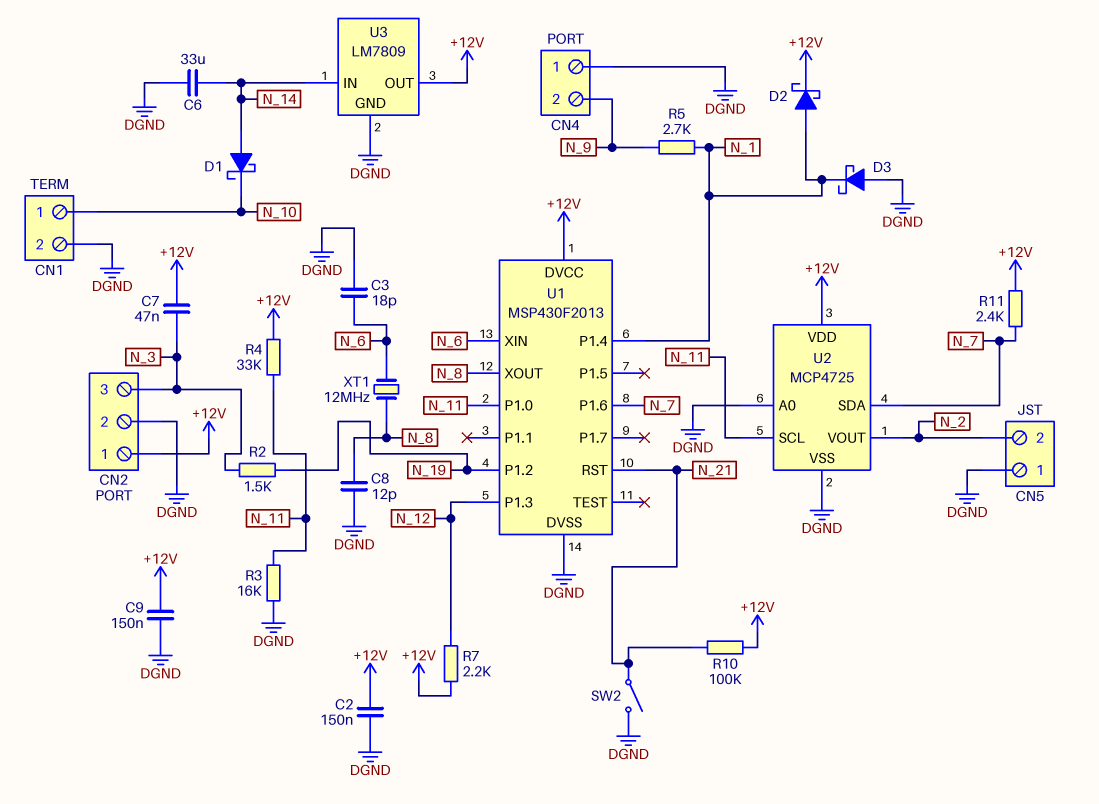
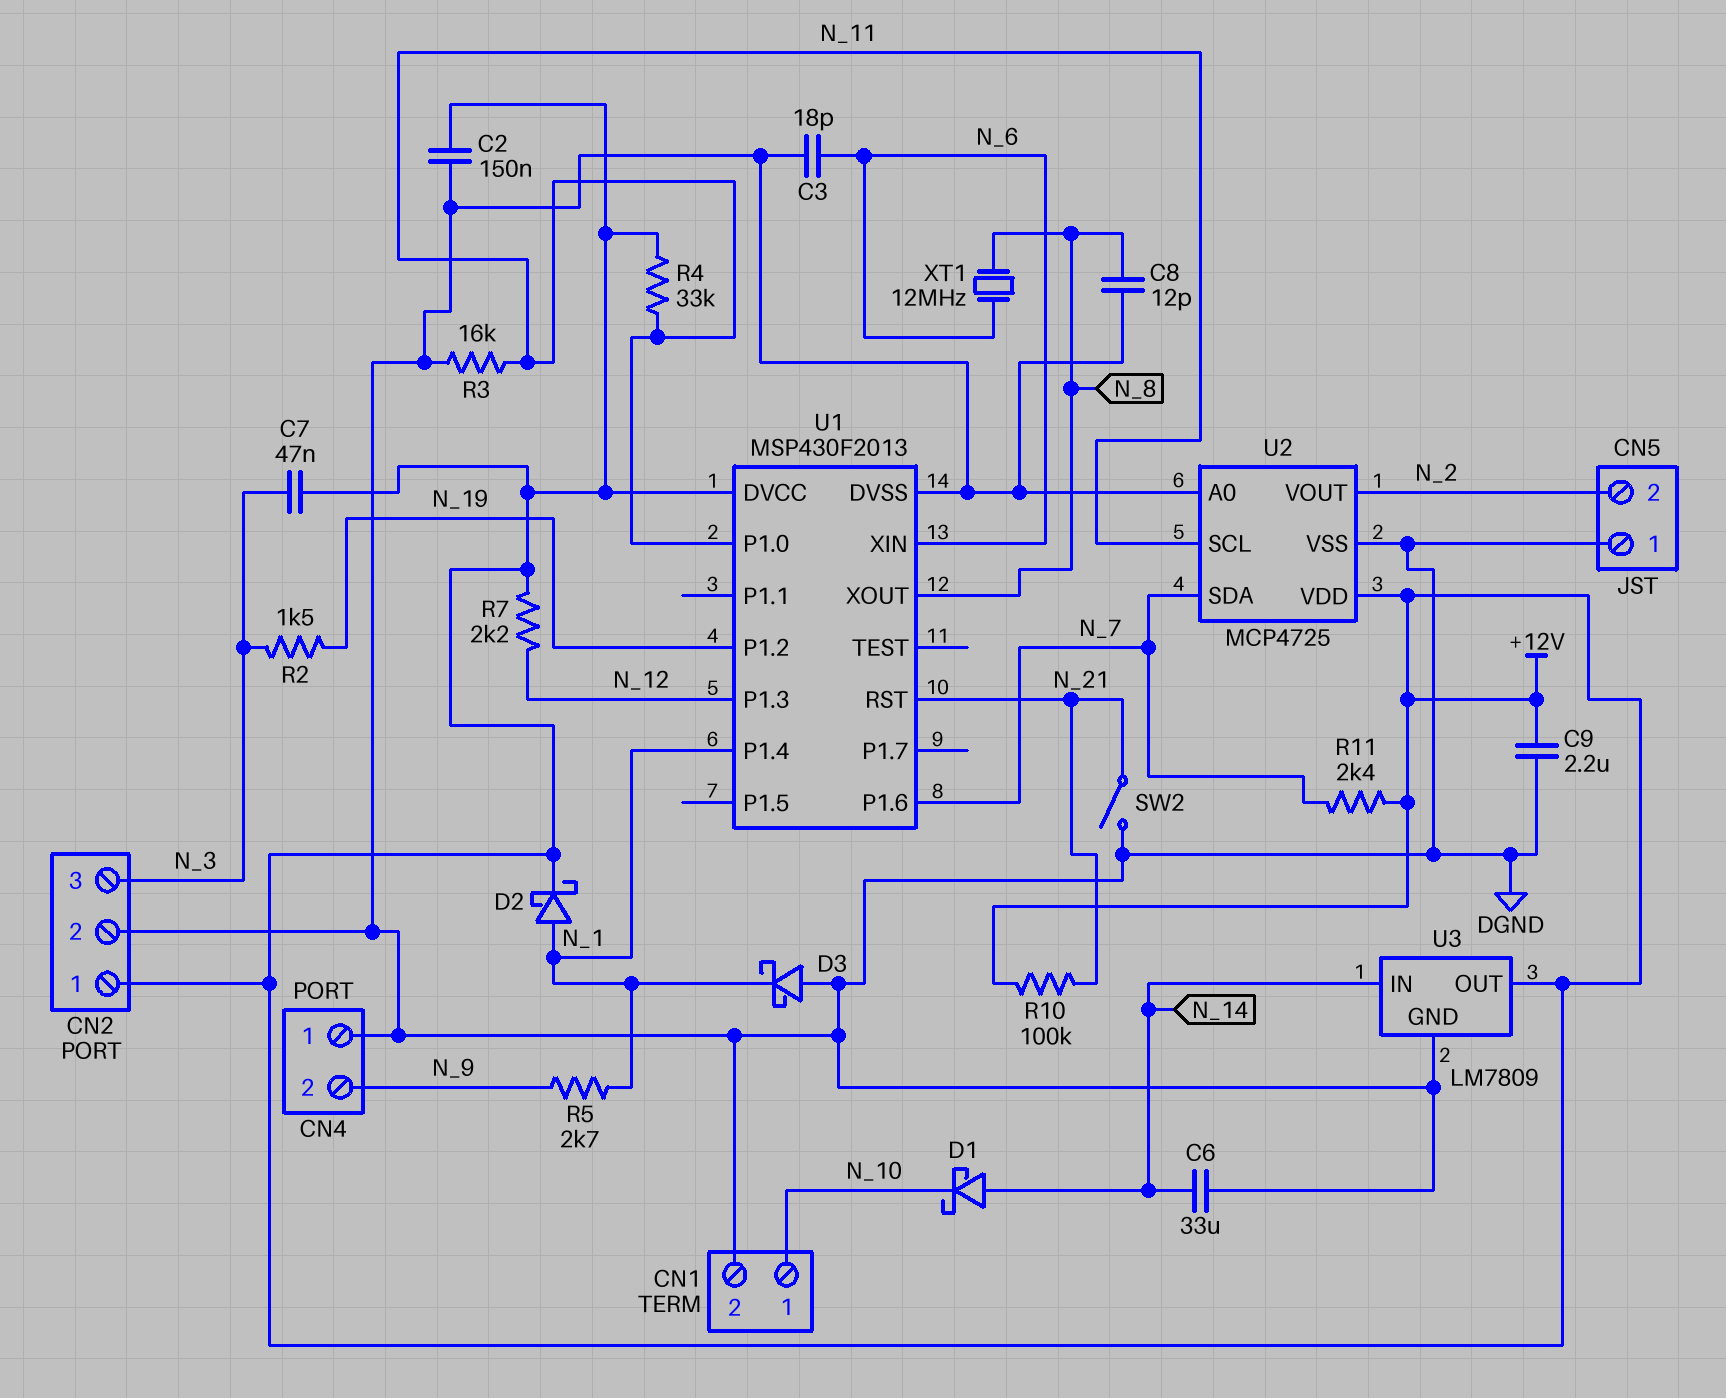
C9: 150nF (+12V, DGND) -> 2.2uF (+12V, DGND)

